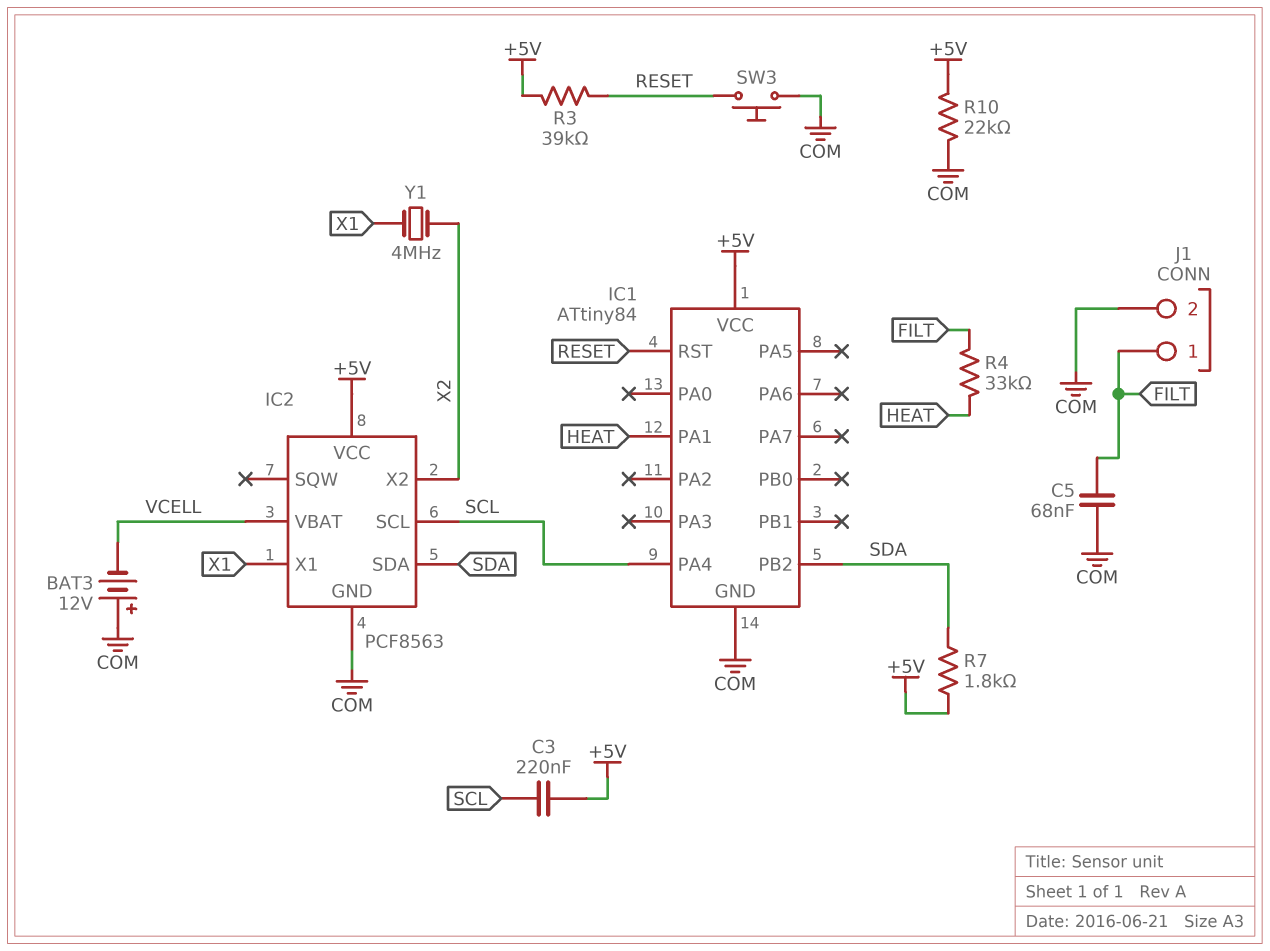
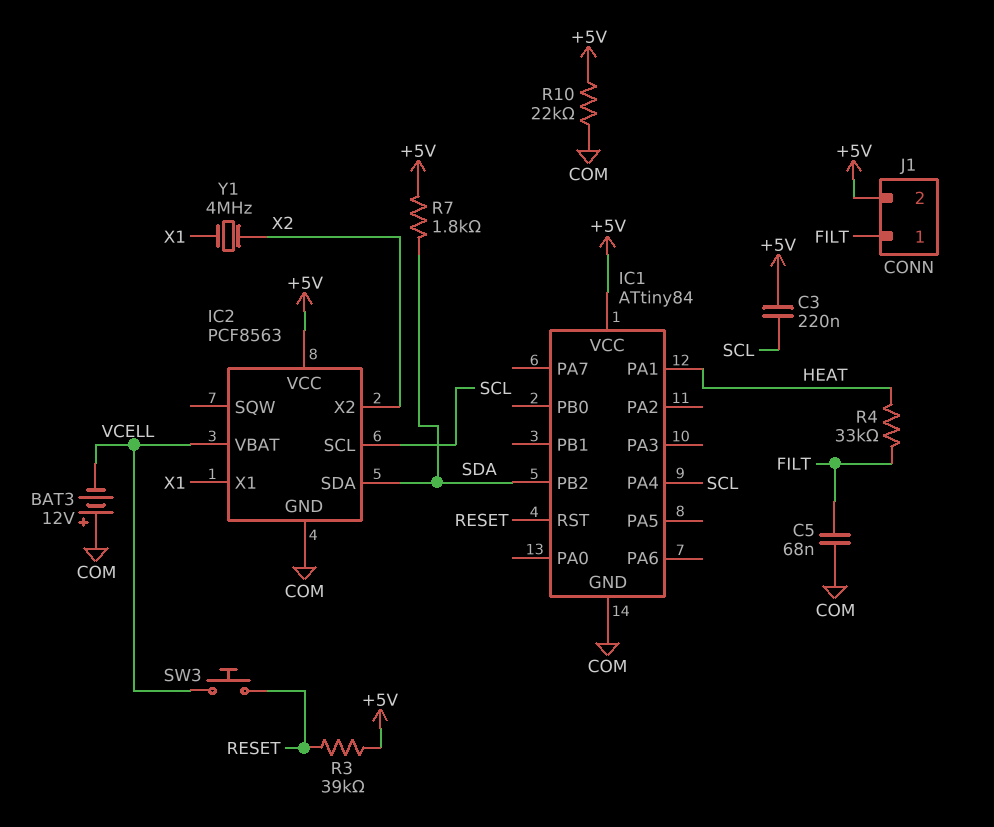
J1 pin 2: COM -> +5V
SW3: button (COM, RESET) -> button (RESET, VCELL)

